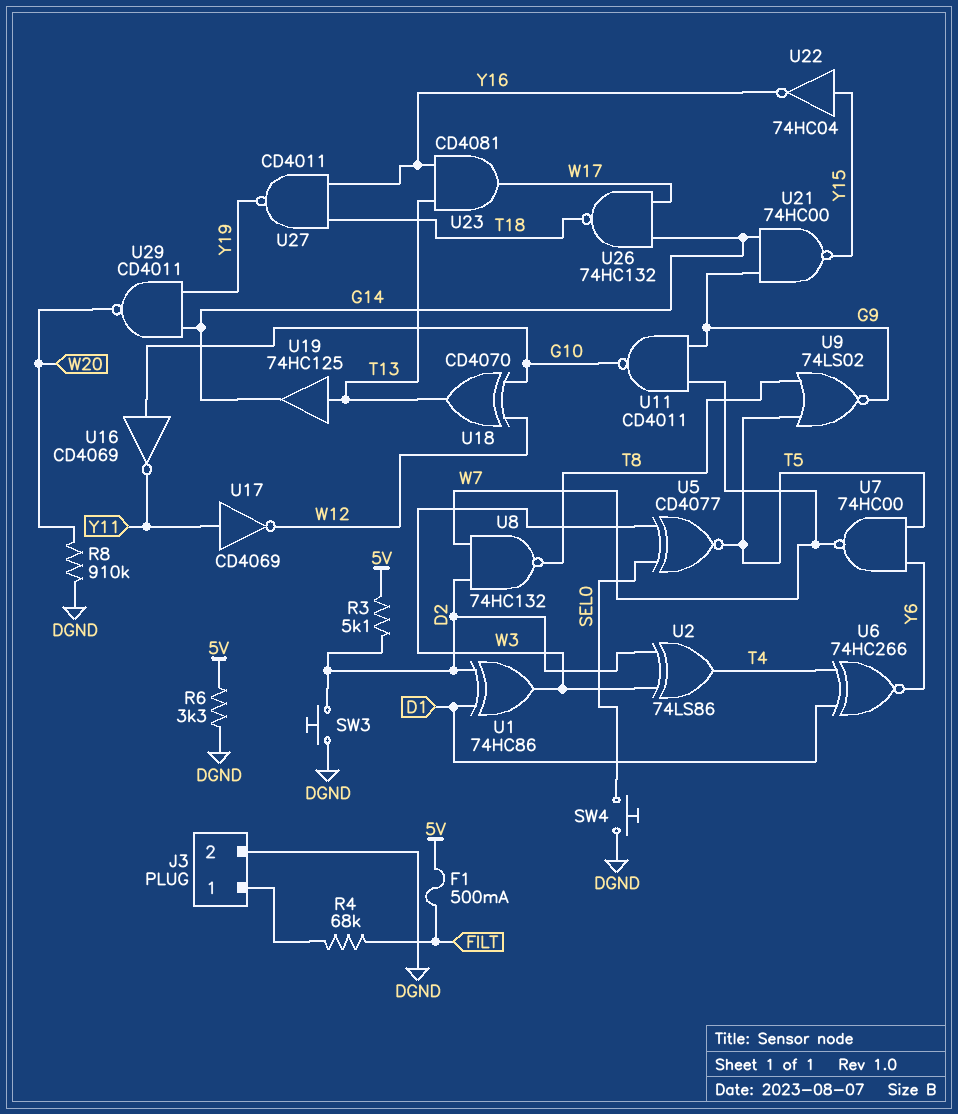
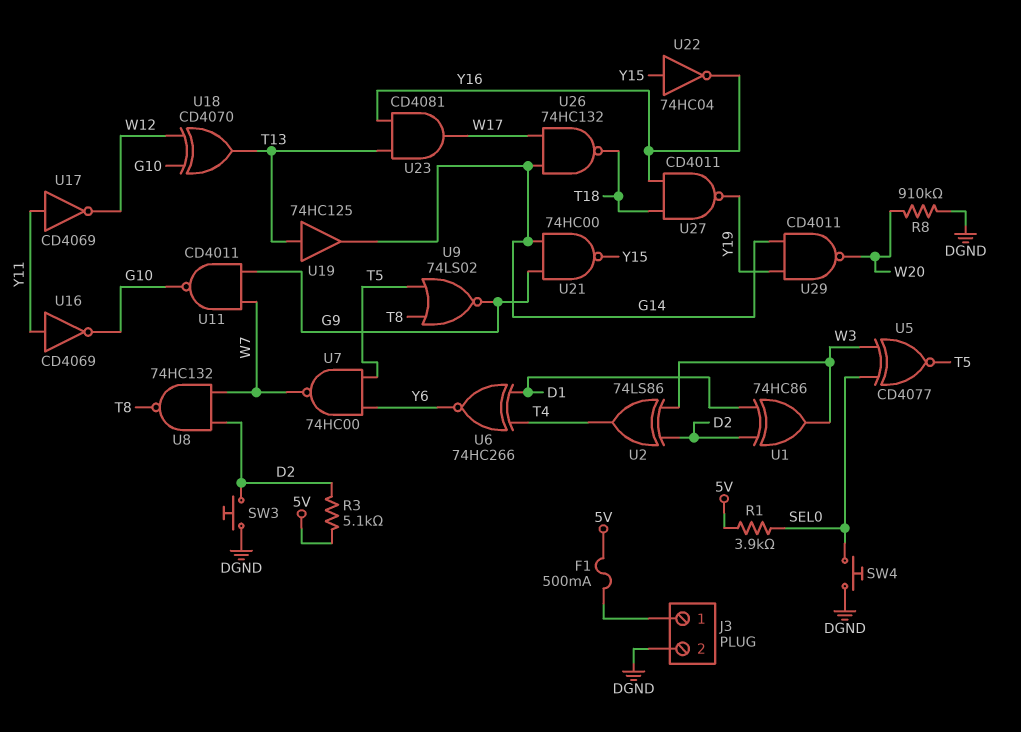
F1: 500mA (5V, FILT) -> 500mA (5V, J3/1)
R1: none -> 3.9k (5V, SEL0)
R4: 68k (FILT, J3/1) -> none
R6: 3.3k (5V, DGND) -> none
U16: NOT CD4069 (in G10, out Y11) -> NOT CD4069 (in Y11, out G10)

